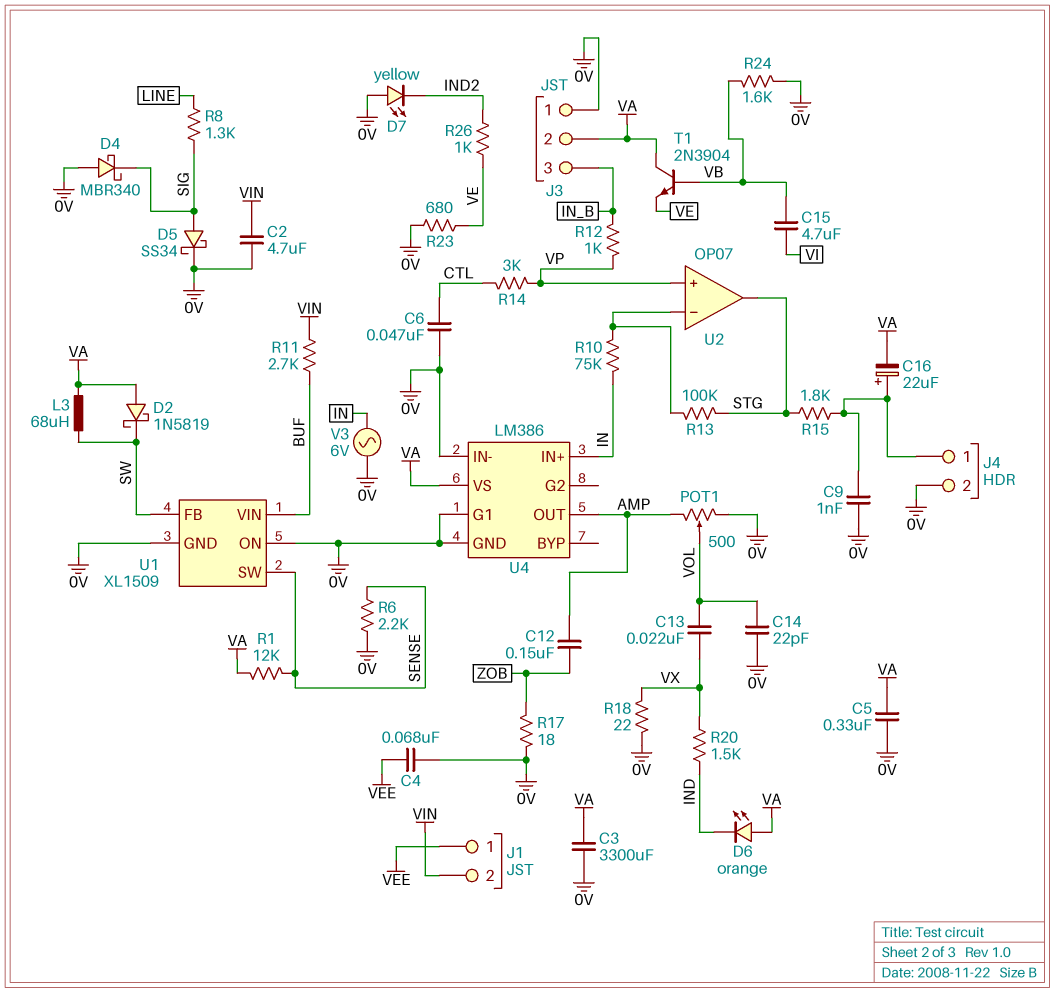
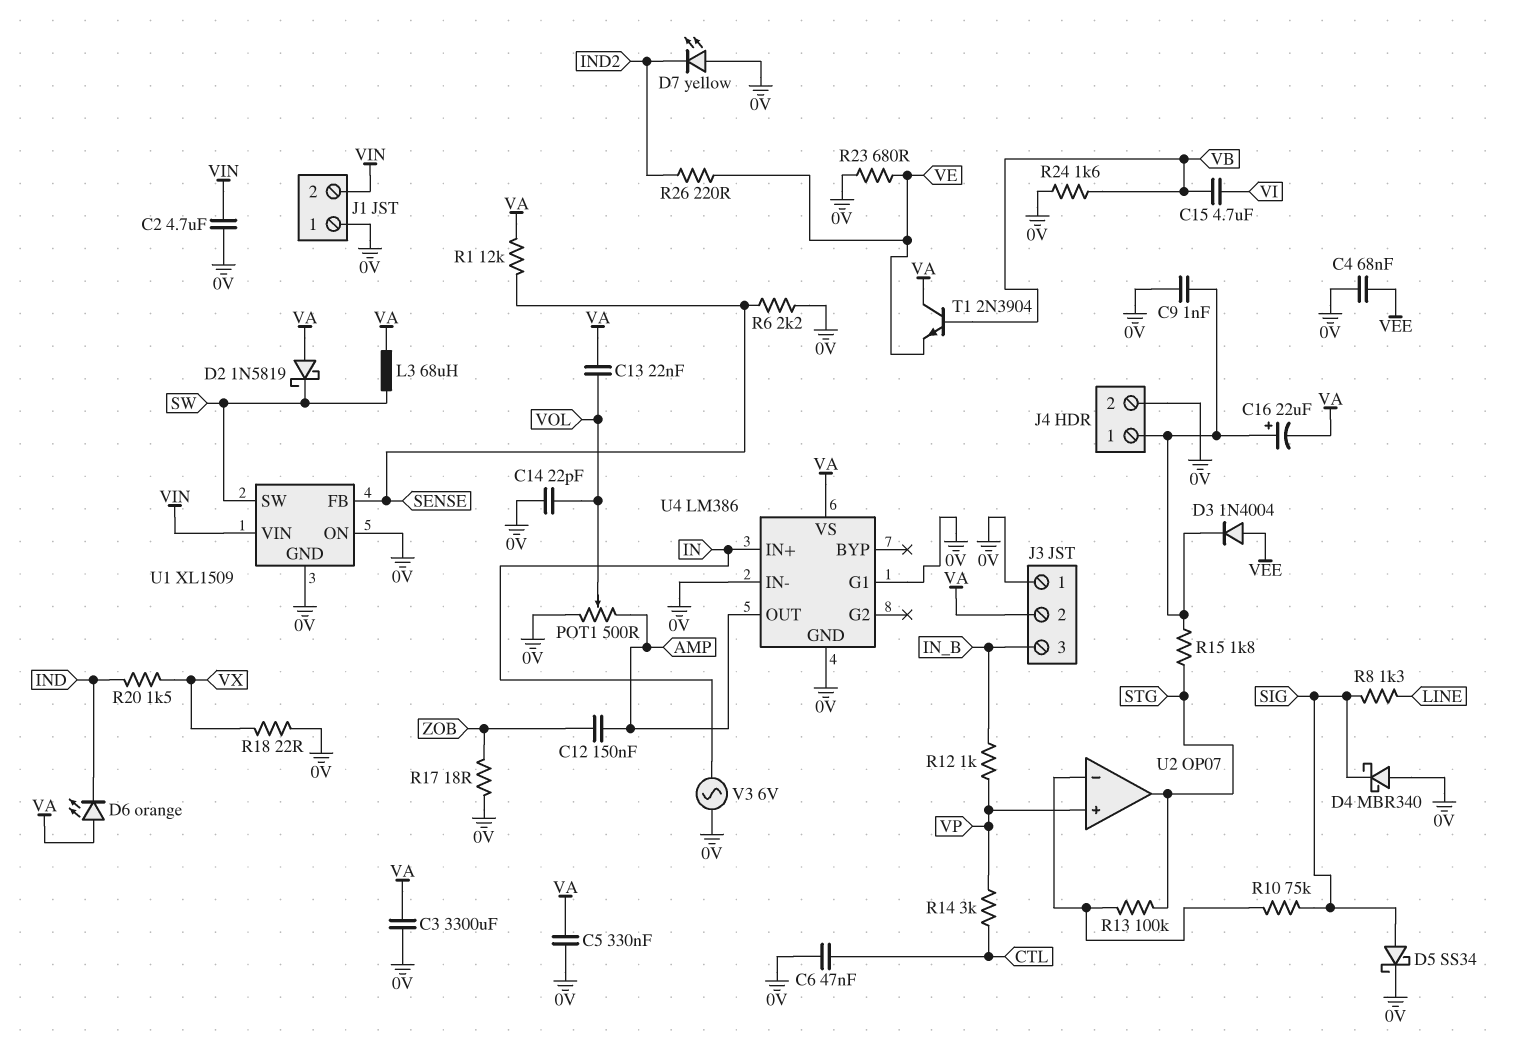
C13: 22nF (VOL, VX) -> 22nF (VA, VOL)
D3: none -> diode 1N4004 (A VEE, K J4/1)
J1 pin 1: VEE -> 0V
R10: 75k (IN, U2/in-) -> 75k (SIG, U2/in-)
R11: 2.7k (BUF, VIN) -> none
R26: 1k (IND2, VE) -> 220 (IND2, VE)
U1 pin FB: SW -> SENSE
U1 pin SW: SENSE -> SW
U1 pin VIN: BUF -> VIN

